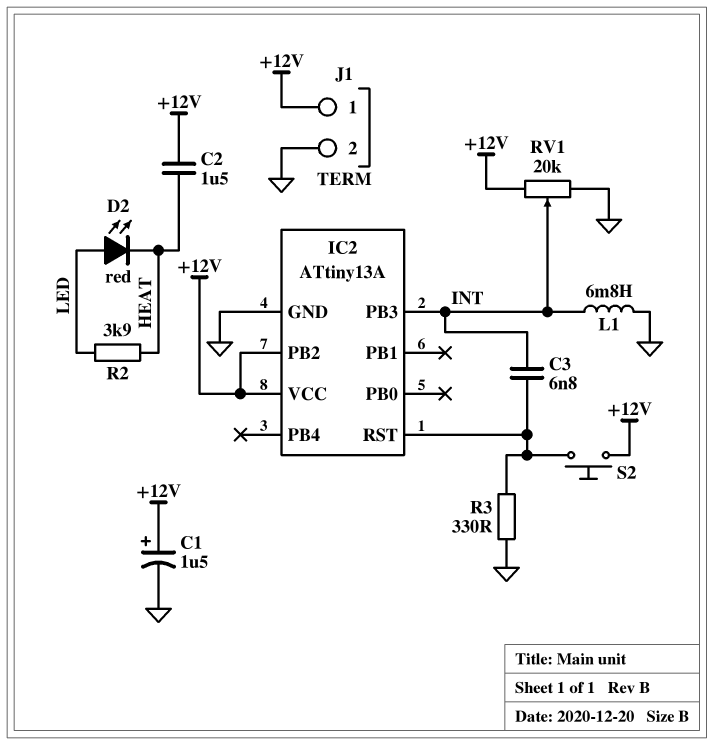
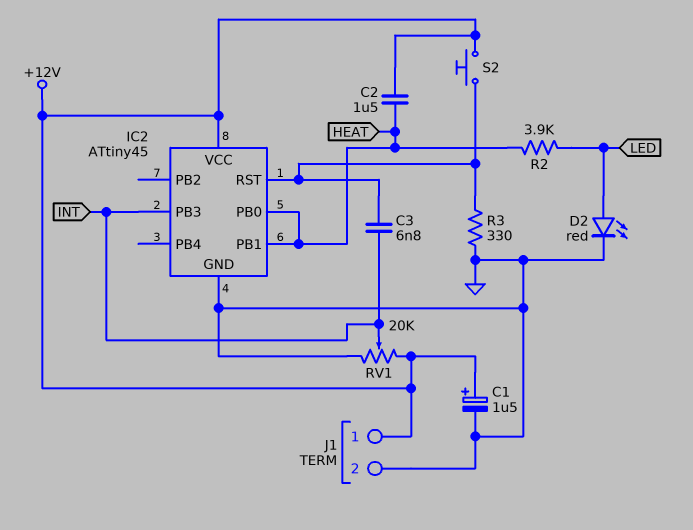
D2: LED red (A LED, K HEAT) -> LED red (A LED, K GND)
IC2: ATtiny13A -> ATtiny45
IC2 pin PB0: none -> HEAT
IC2 pin PB1: none -> HEAT
IC2 pin PB2: +12V -> none
L1: 6.8mH (GND, INT) -> none

